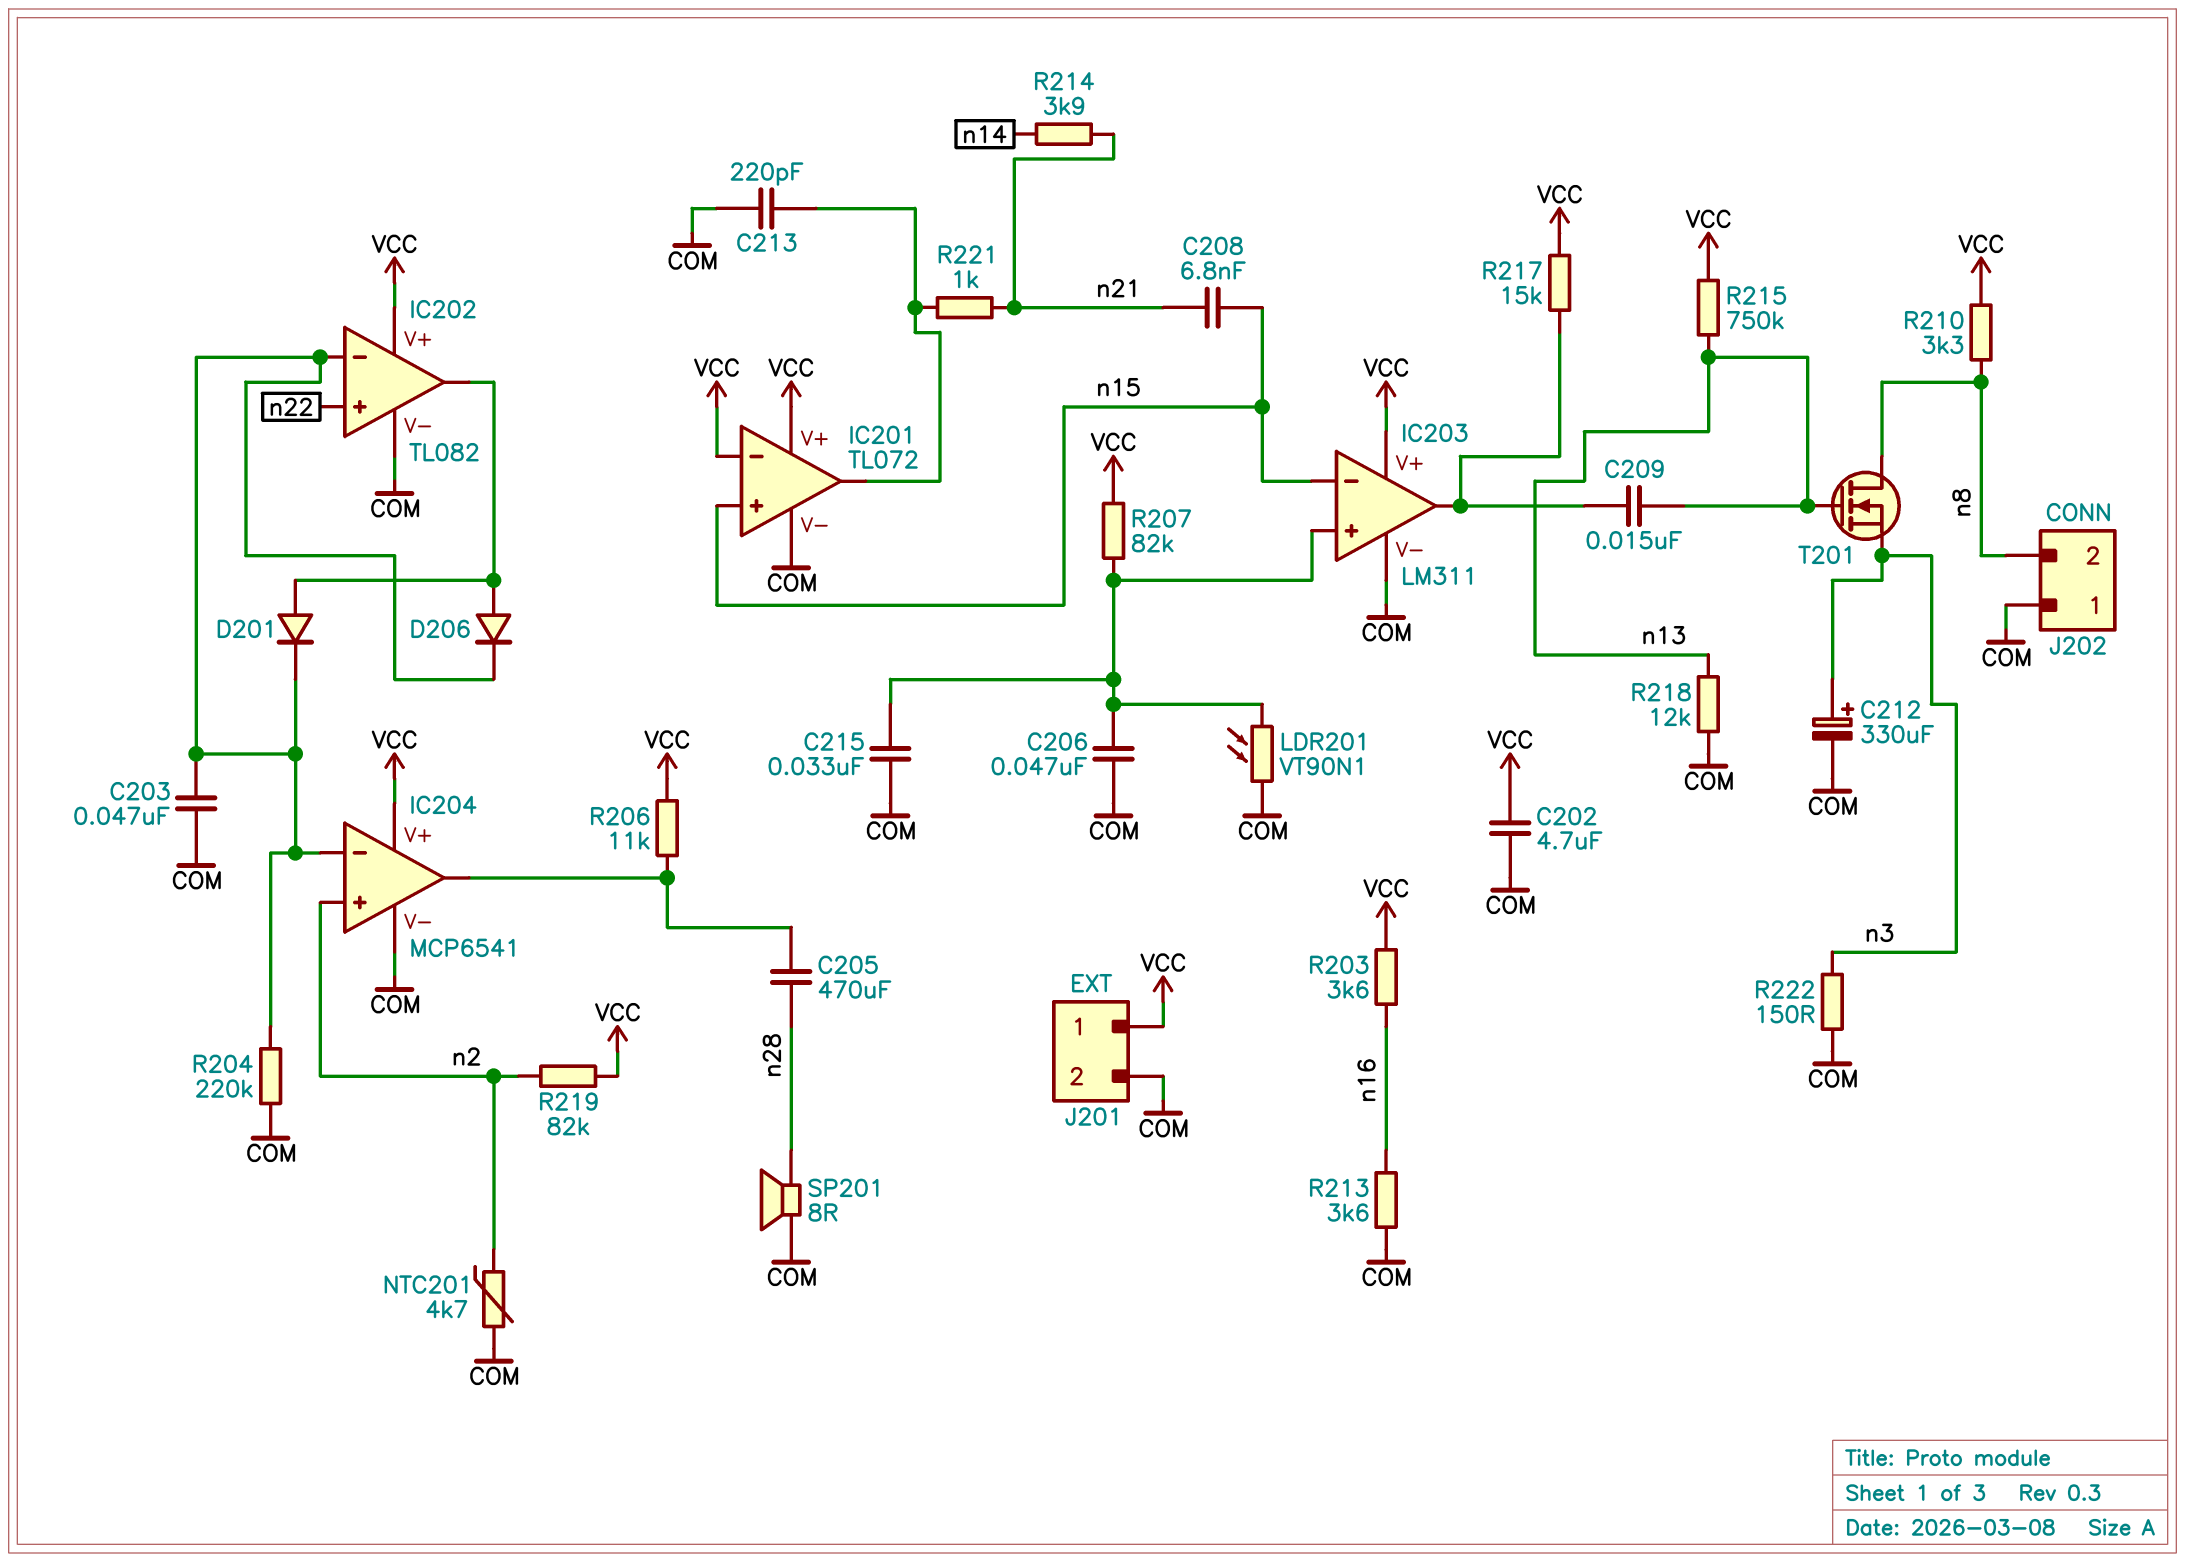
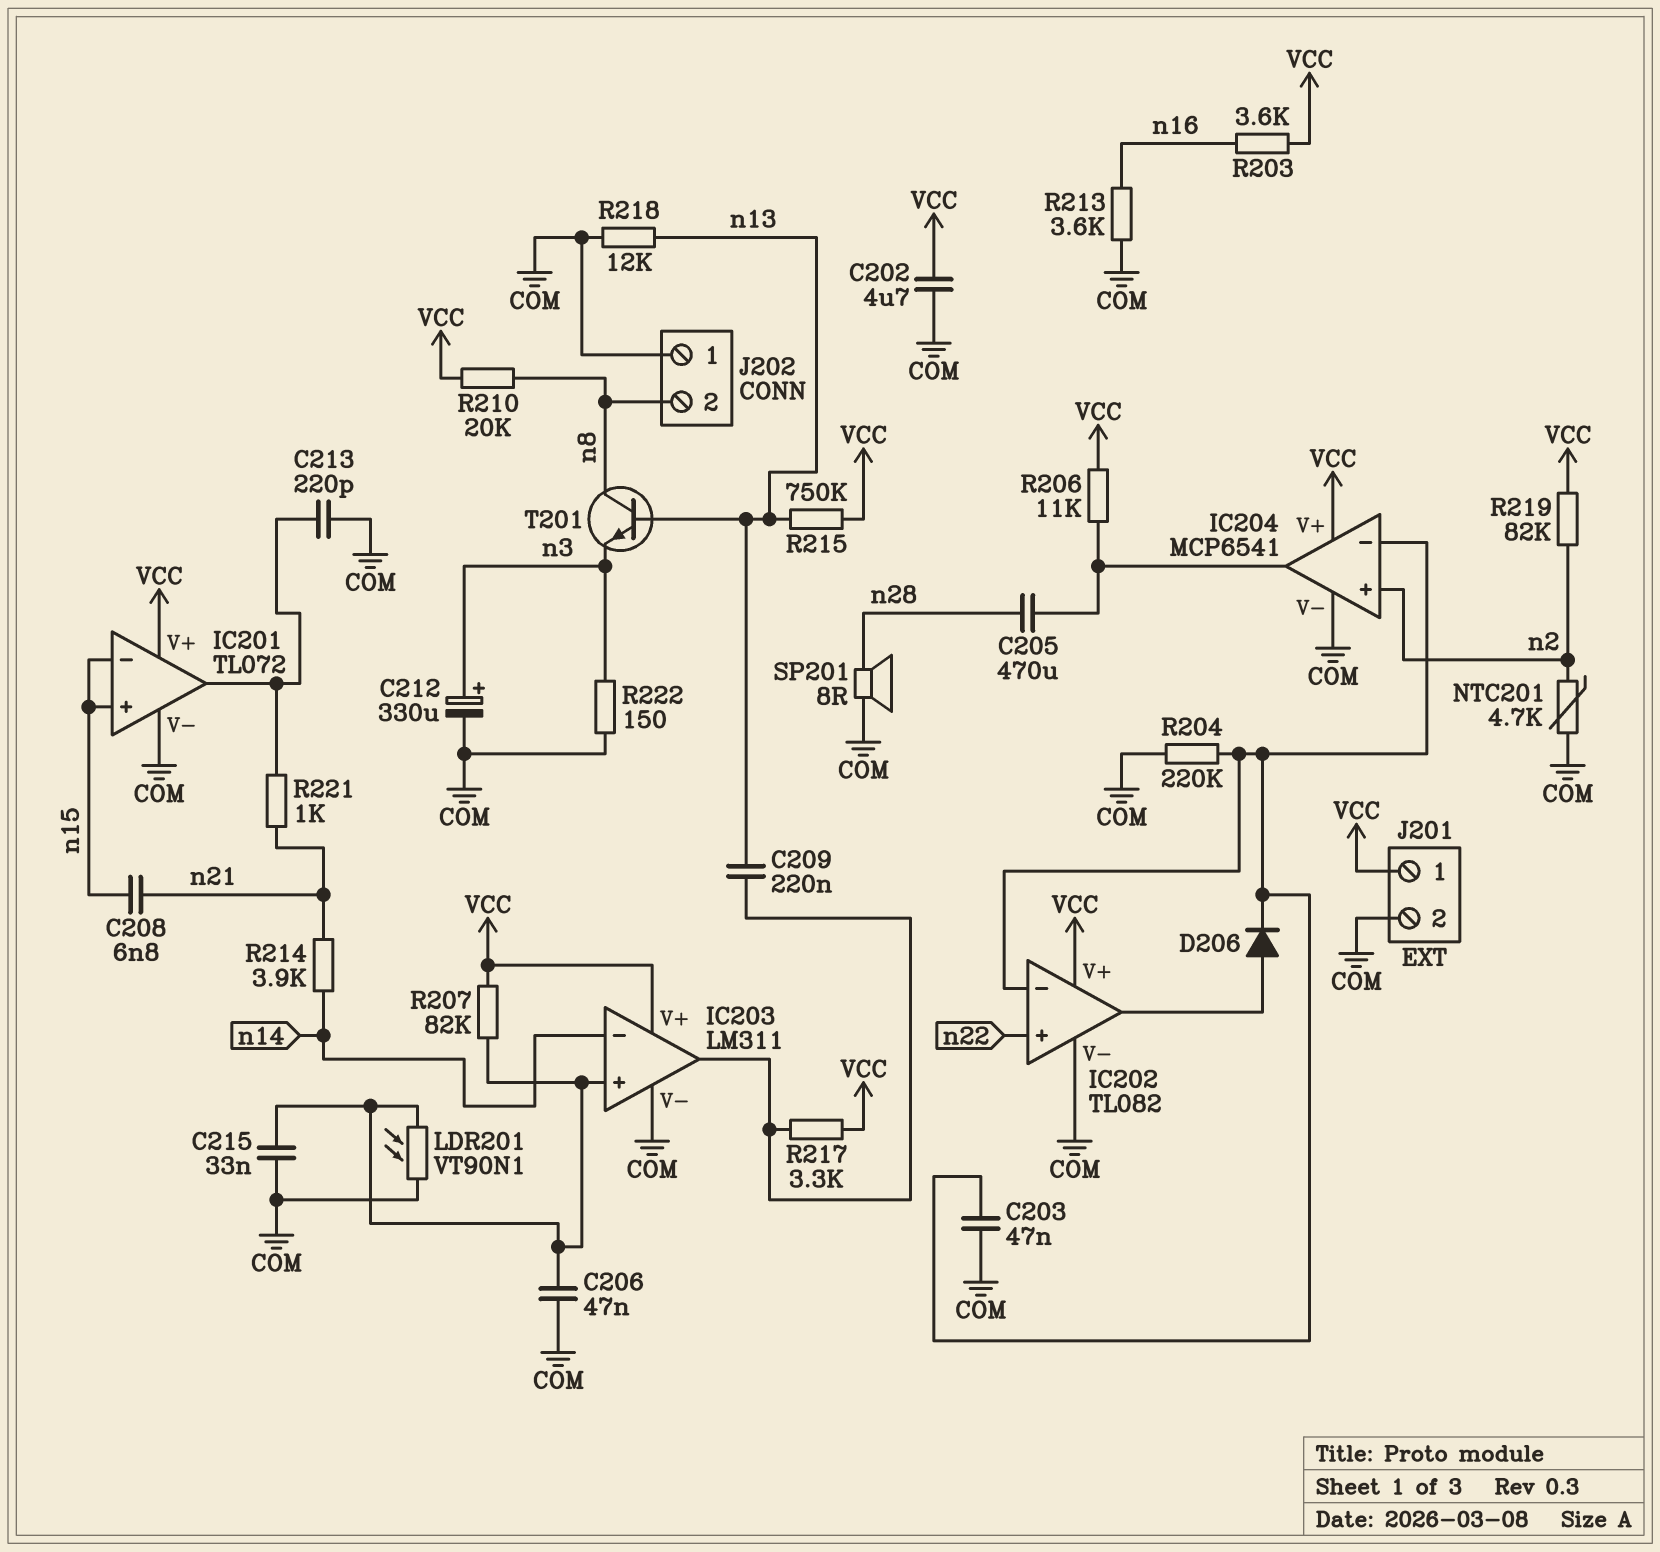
C209: 15nF (IC203/out, n13) -> 220nF (IC203/out, n13)
D201: diode (A IC202/out, K IC202/in-) -> none
IC201 pin in-: VCC -> n15
IC203 pin in-: n15 -> n14
R210: 3.3k (VCC, n8) -> 20k (VCC, n8)
R217: 15k (IC203/out, VCC) -> 3.3k (IC203/out, VCC)
T201: NMOS (G n13, D n8, S n3) -> NPN (B n13, C n8, E n3)

